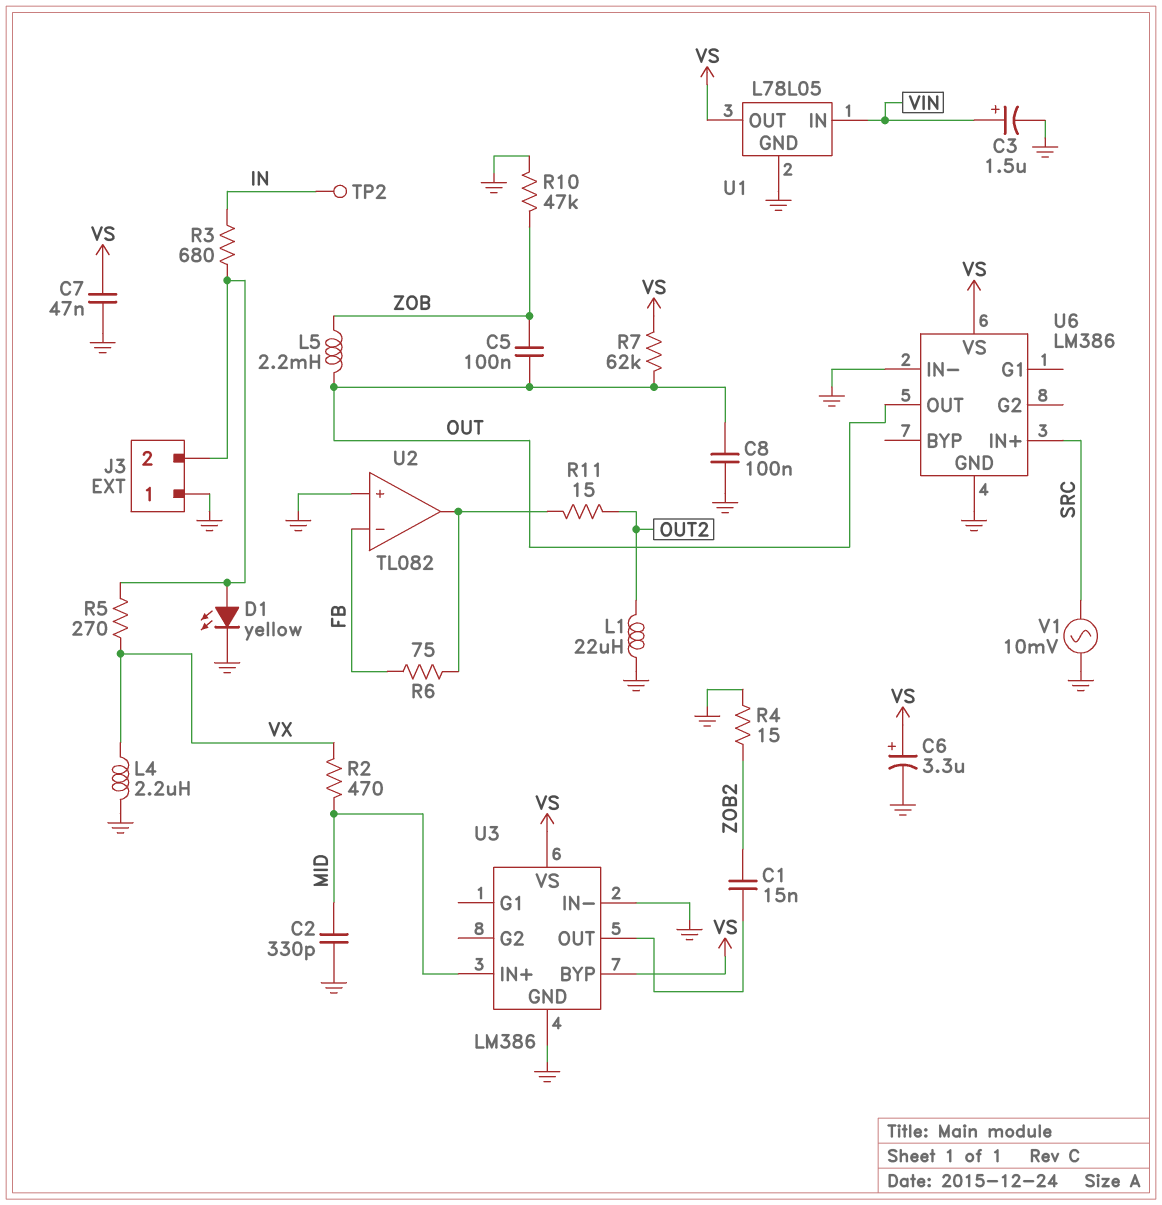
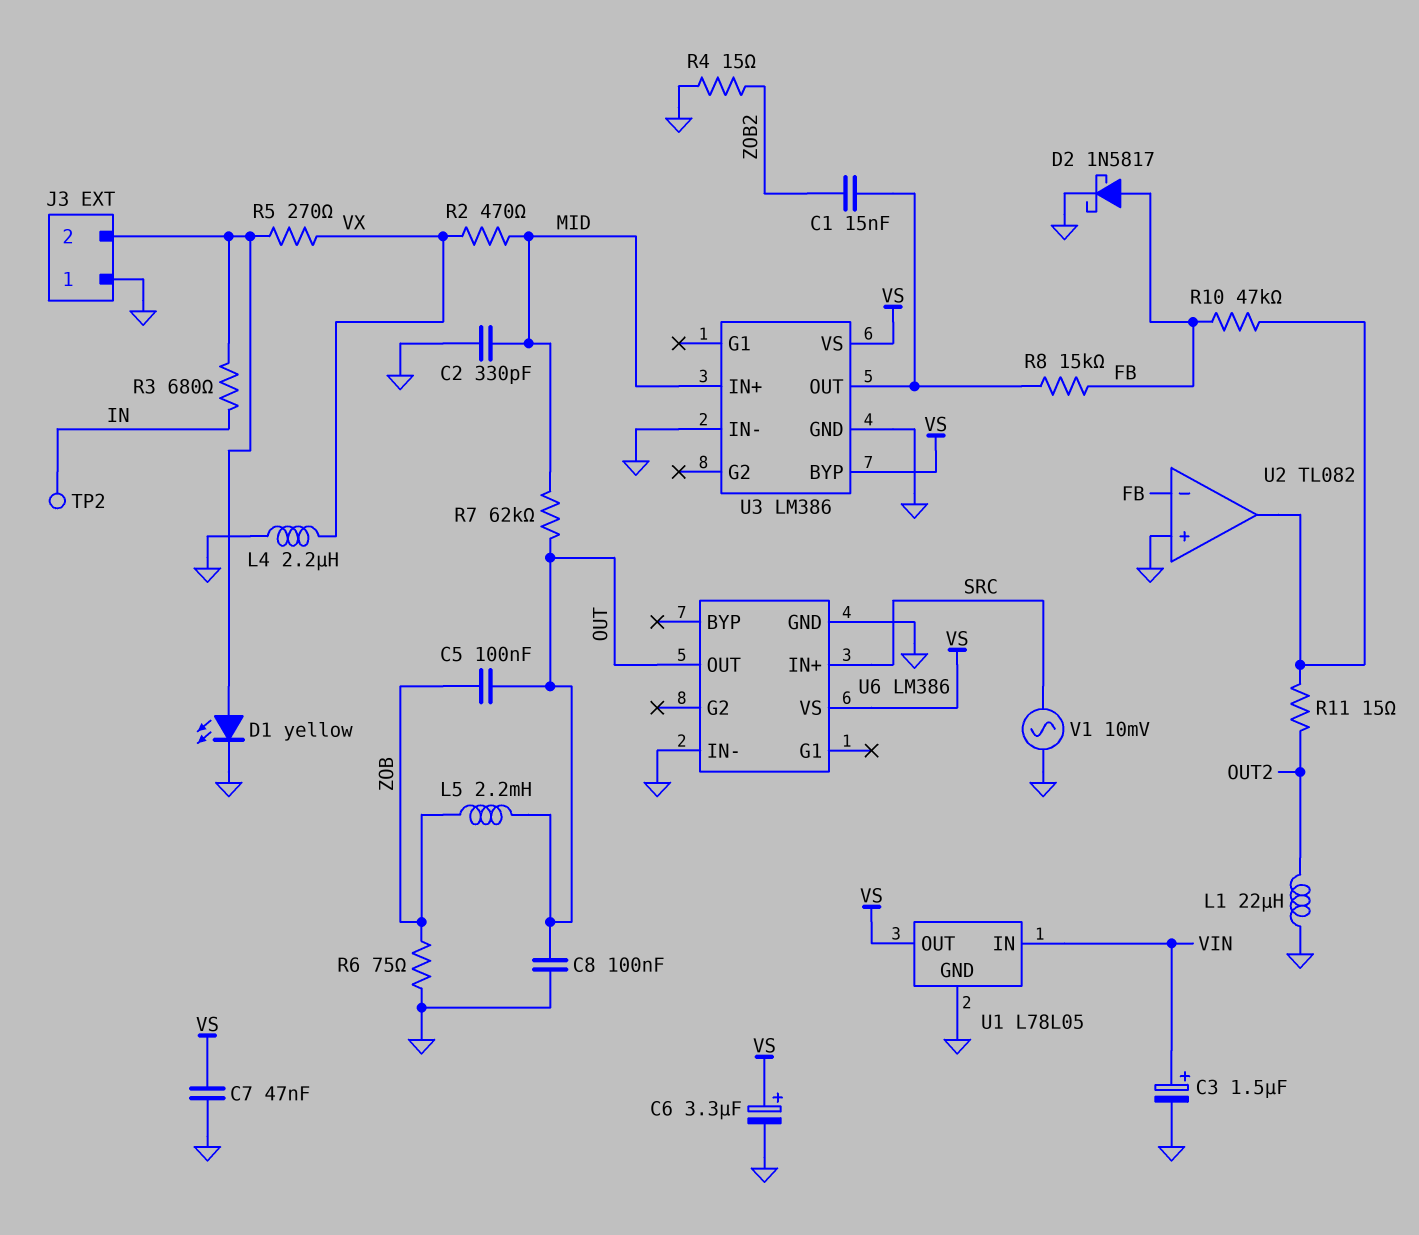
D2: none -> schottky 1N5817 (A FB, K GND)
R6: 75 (FB, U2/out) -> 75 (GND, ZOB)
R7: 62k (OUT, VS) -> 62k (MID, OUT)
R8: none -> 15k (FB, U3/OUT)
R10: 47k (GND, ZOB) -> 47k (FB, U2/out)

